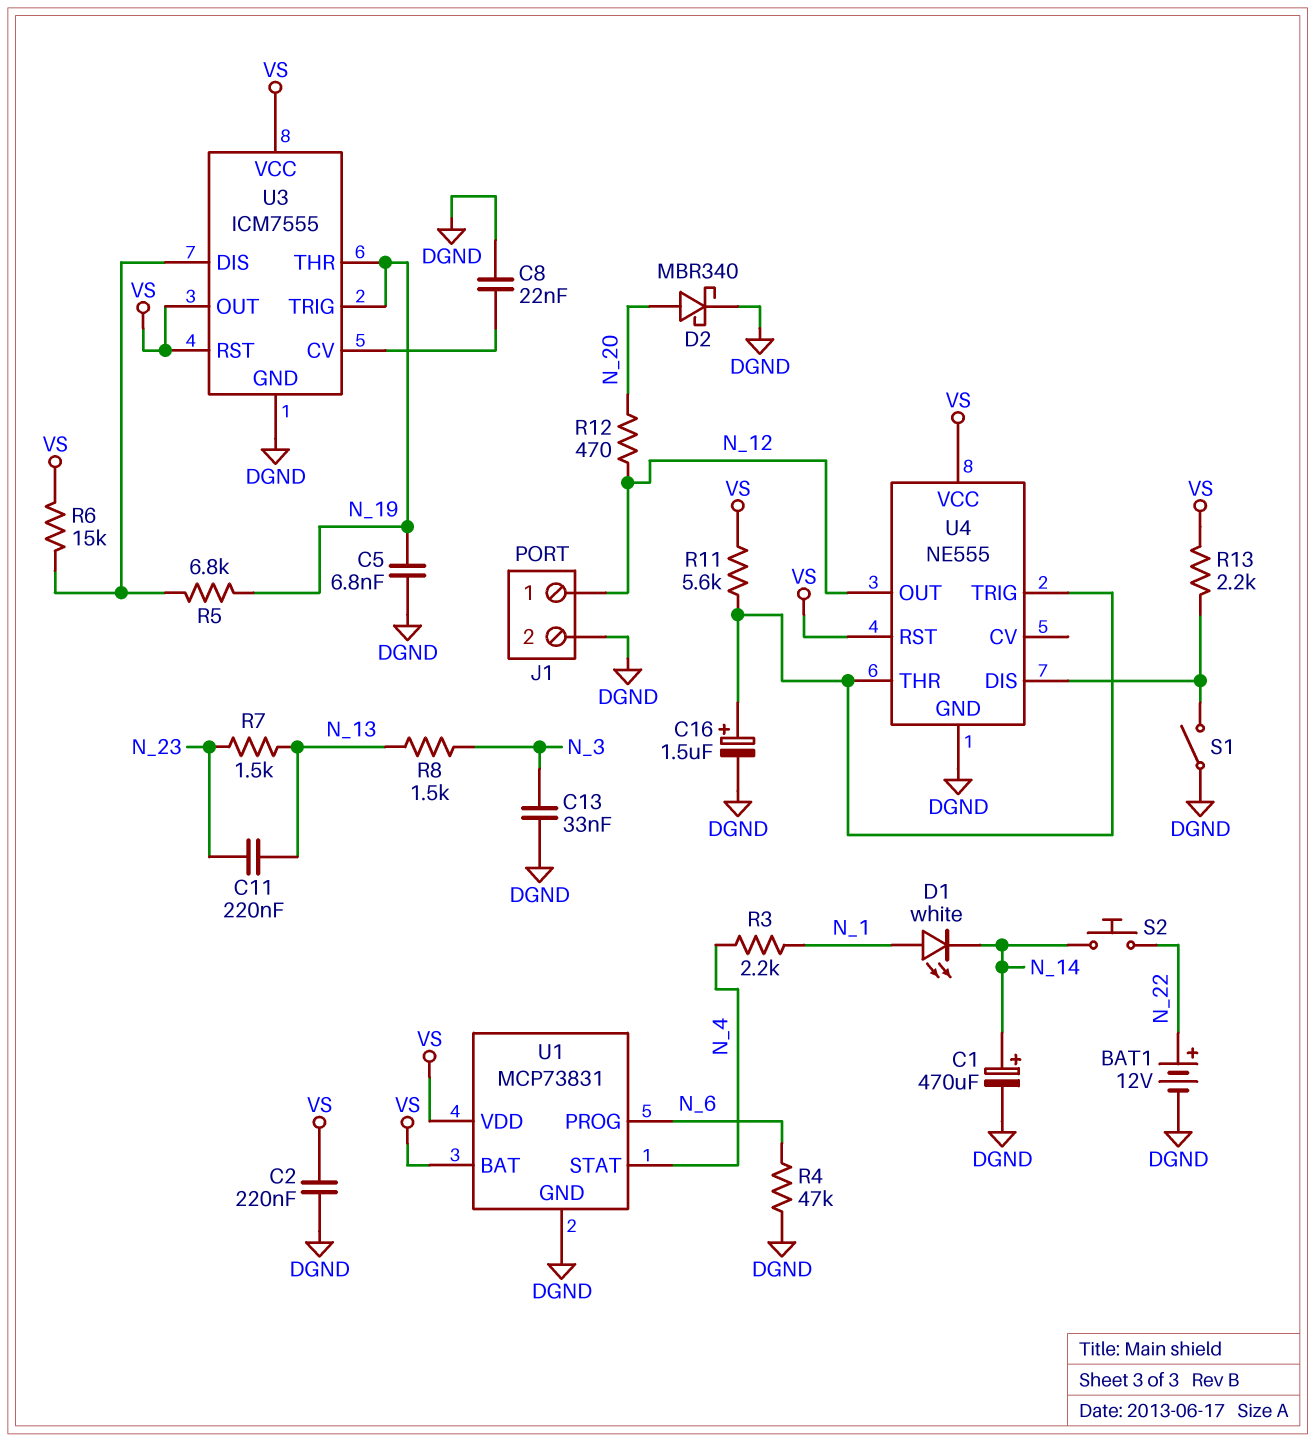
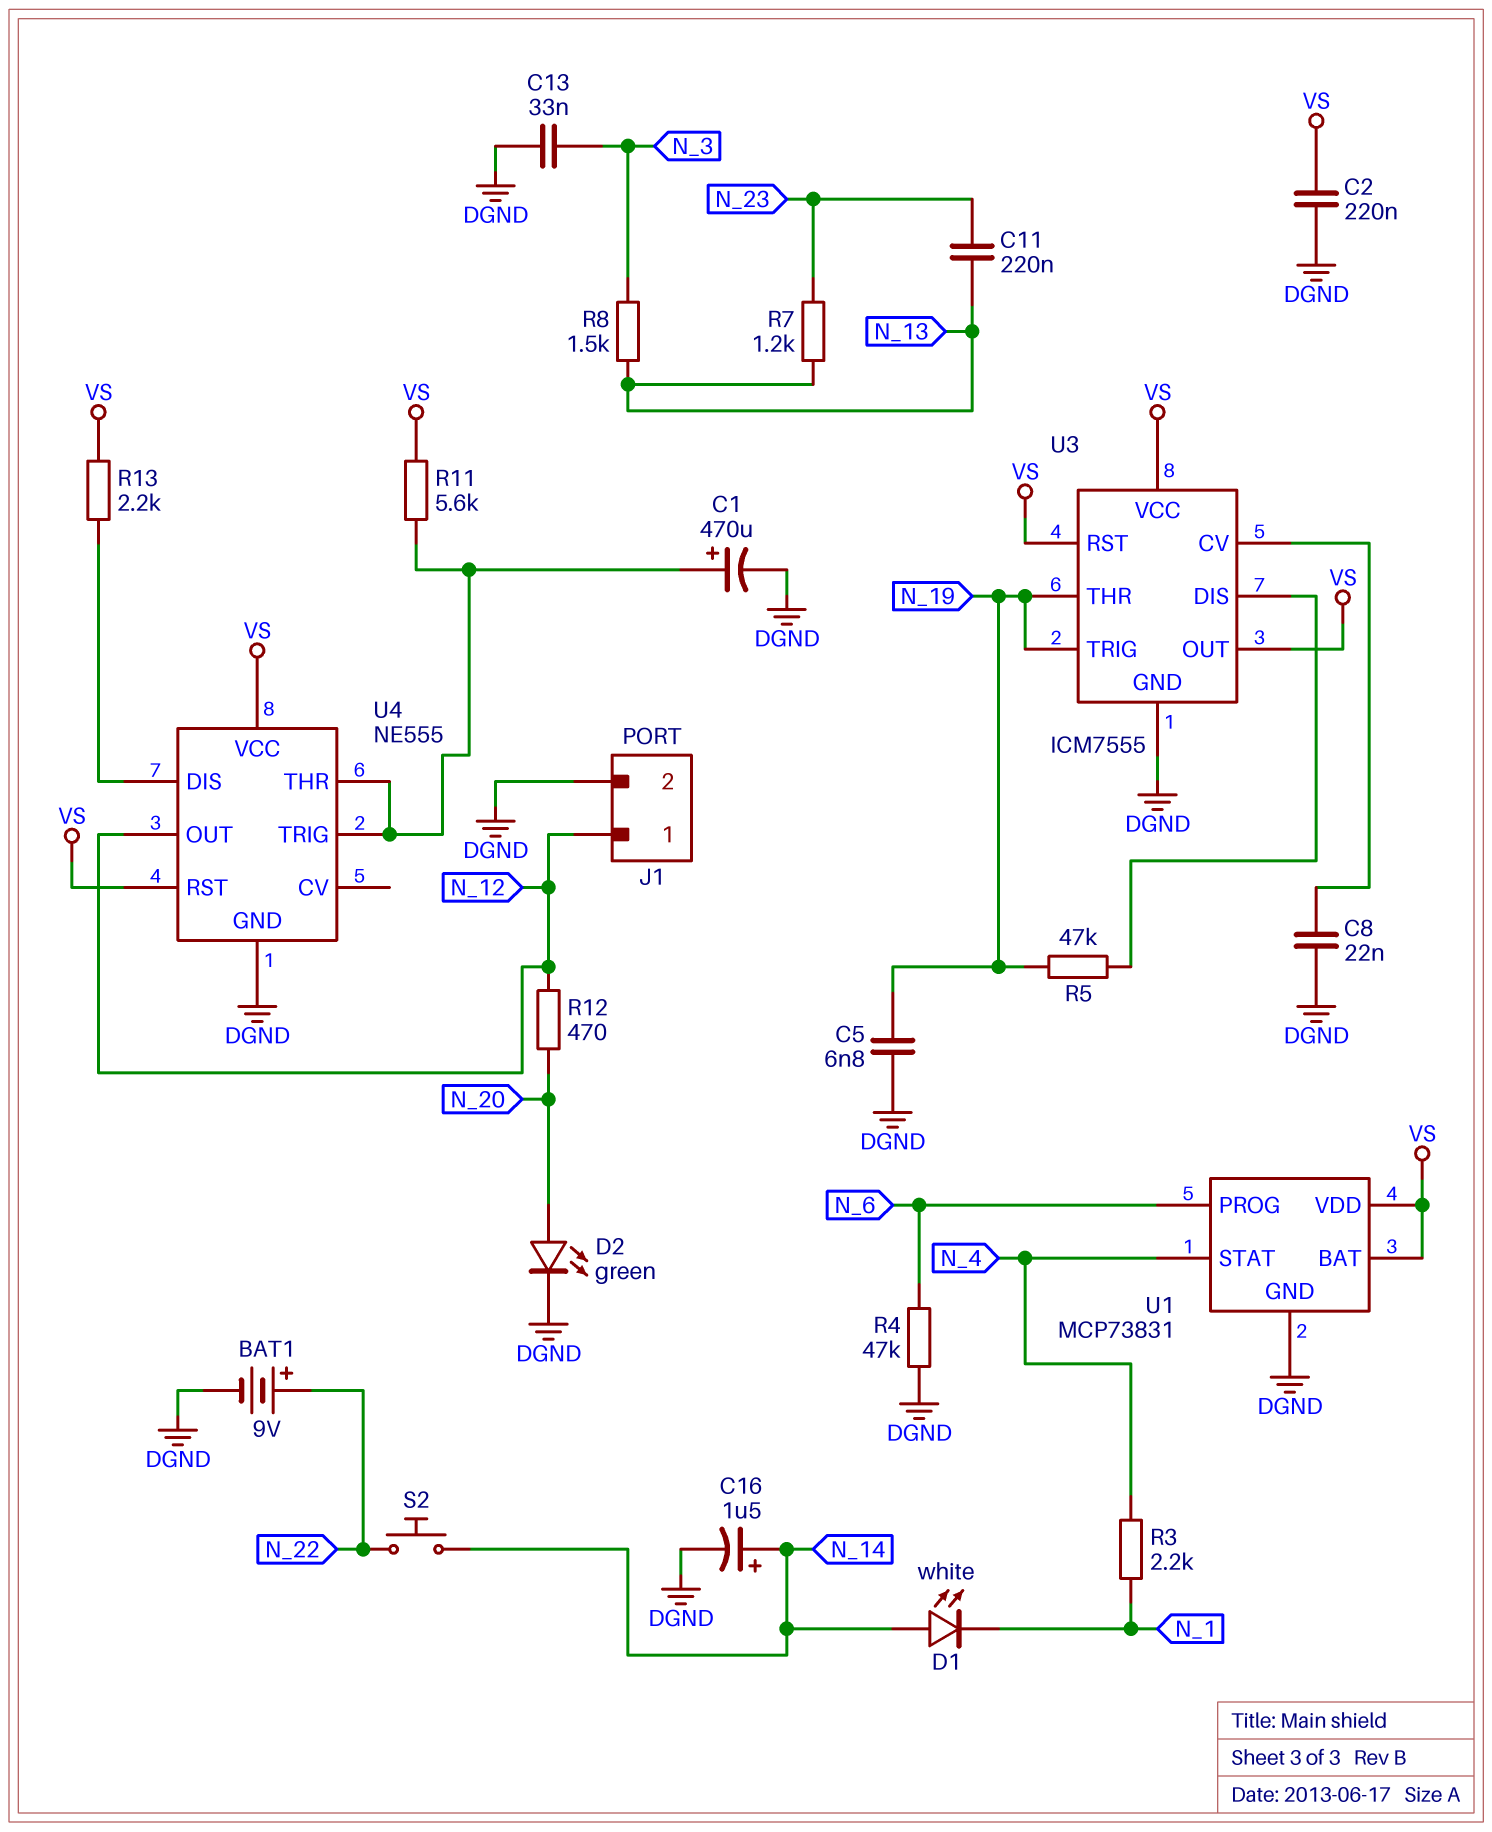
BAT1: 12V (plus N_22, minus DGND) -> 9V (plus N_22, minus DGND)
C1: 470uF (plus N_14, minus DGND) -> 470uF (plus U4/THR, minus DGND)
C16: 1.5uF (plus U4/THR, minus DGND) -> 1.5uF (plus N_14, minus DGND)
D1: LED white (A N_1, K N_14) -> LED white (A N_14, K N_1)
D2: schottky MBR340 (A N_20, K DGND) -> LED green (A N_20, K DGND)
R5: 6.8k (N_19, U3/DIS) -> 47k (N_19, U3/DIS)
R6: 15k (U3/DIS, VS) -> none
R7: 1.5k (N_13, N_23) -> 1.2k (N_13, N_23)
S1: switch (DGND, U4/DIS) -> none

